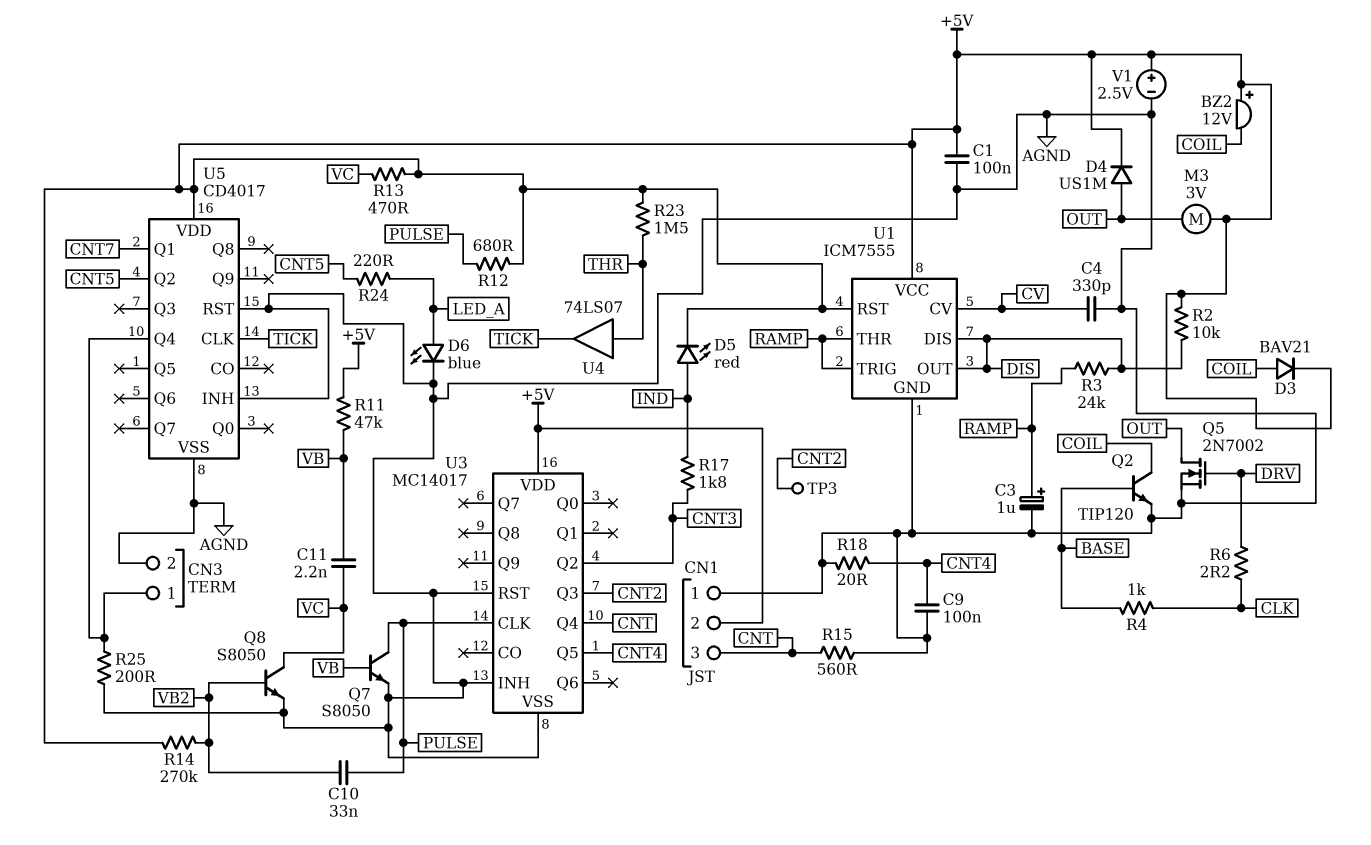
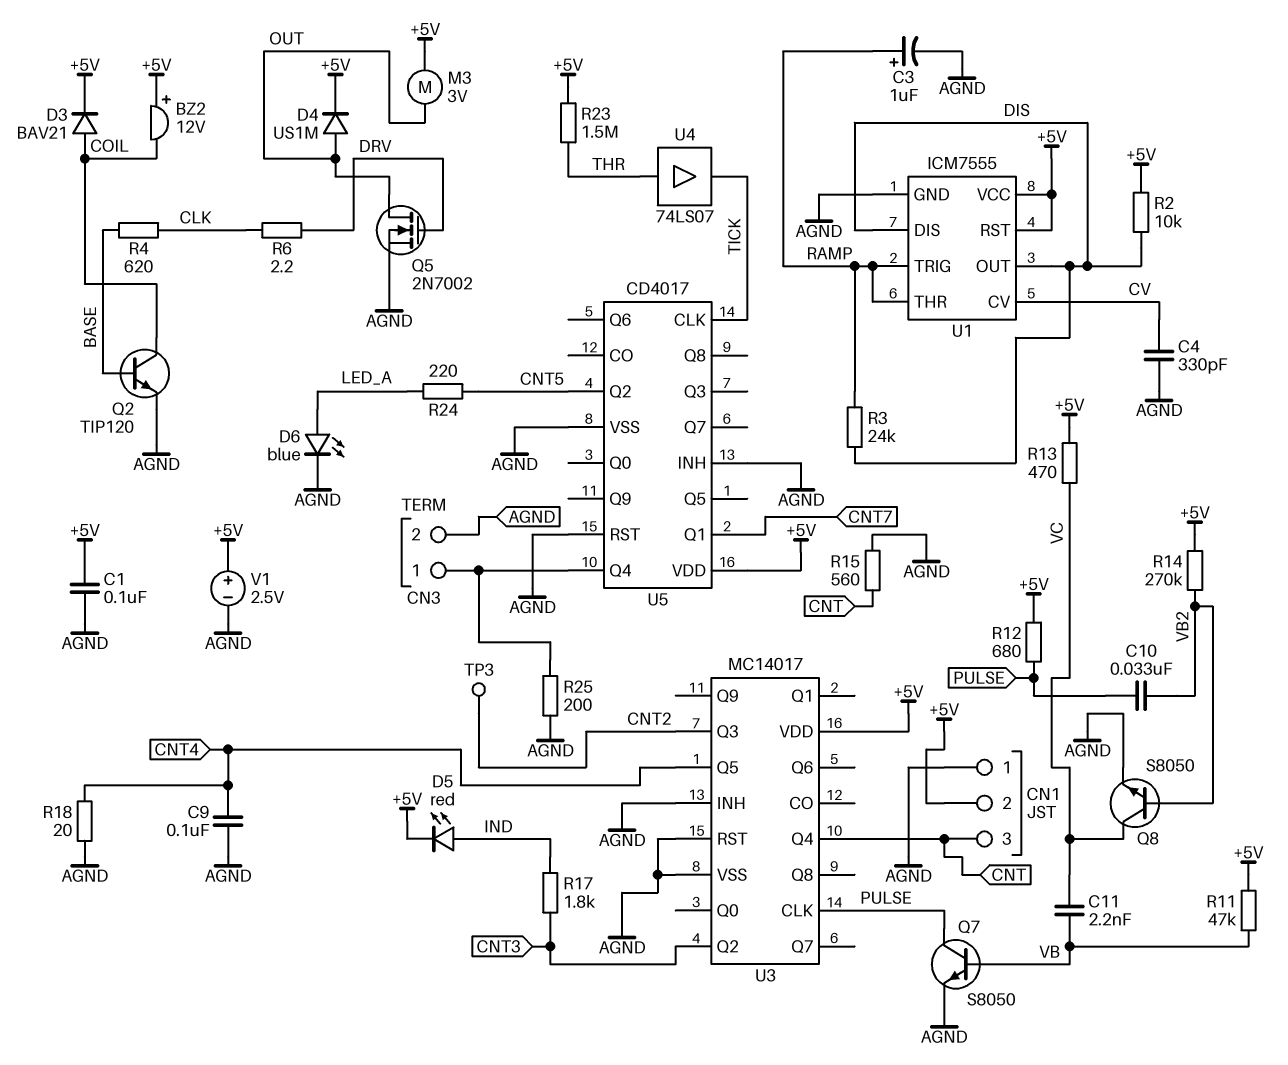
R4: 1k (BASE, CLK) -> 620 (BASE, CLK)

